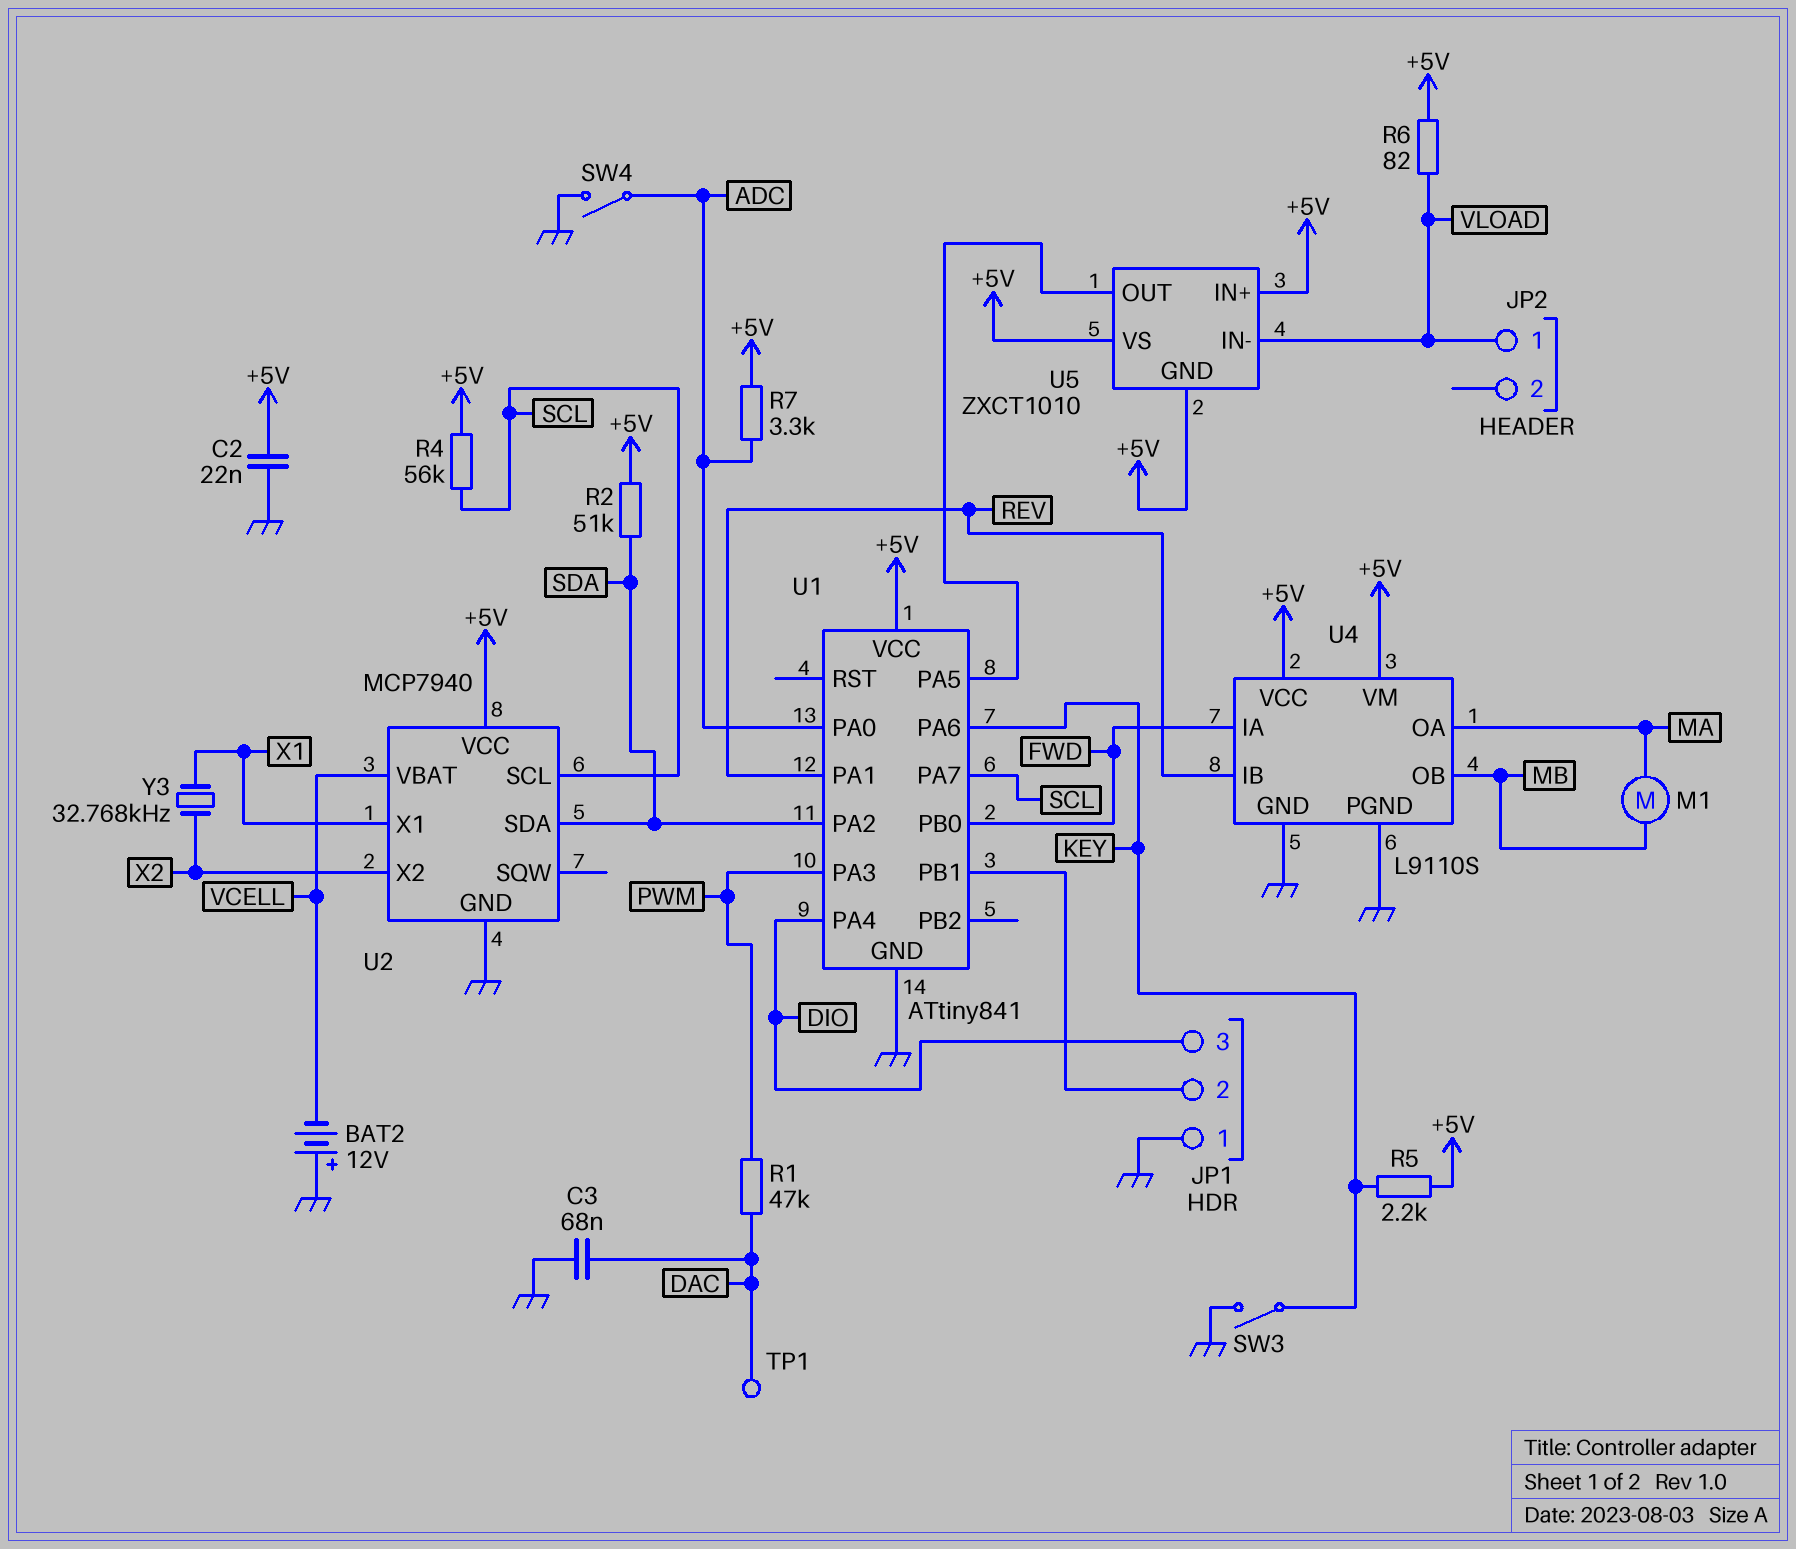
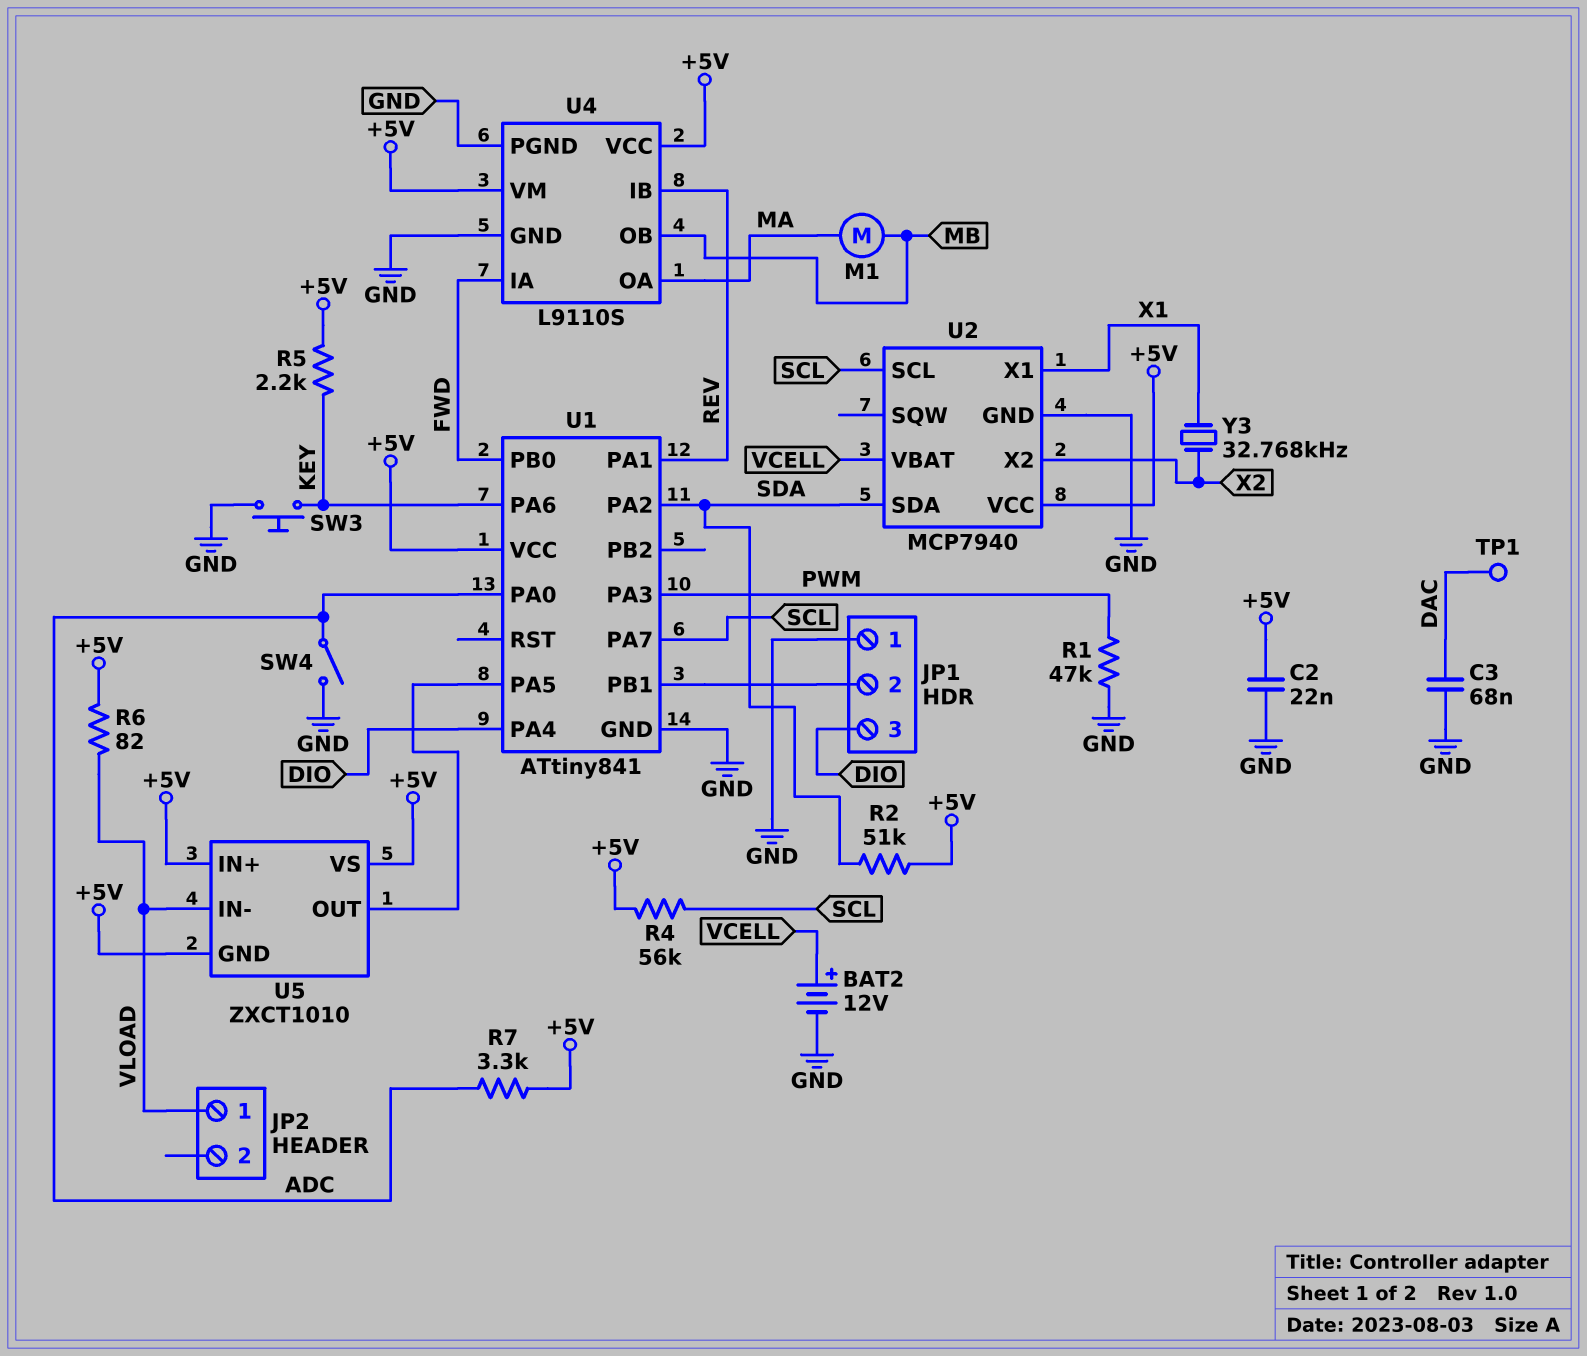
BAT2: 12V (plus GND, minus VCELL) -> 12V (plus VCELL, minus GND)
R1: 47k (DAC, PWM) -> 47k (GND, PWM)
SW3: switch (GND, KEY) -> button (GND, KEY)

